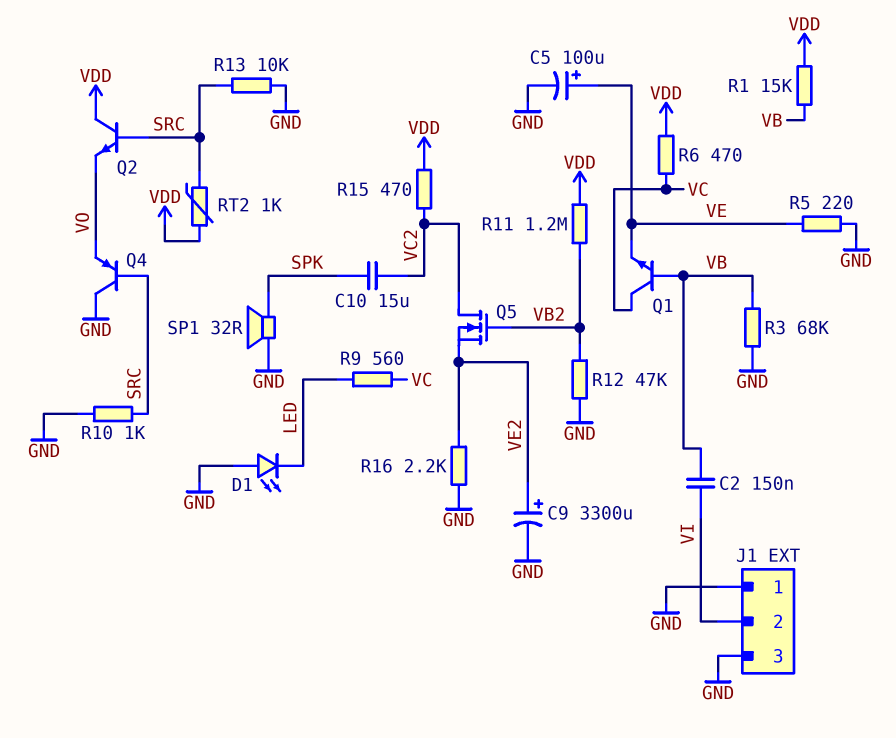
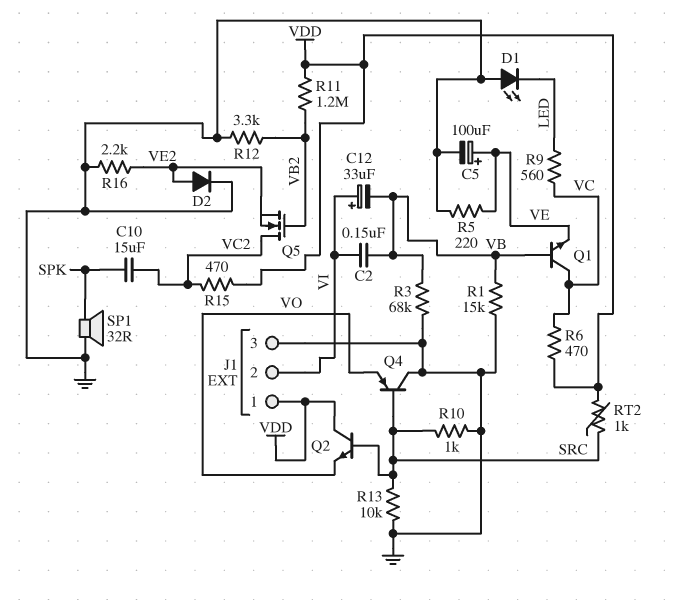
C9: 3300uF (plus VE2, minus GND) -> none
C12: none -> 33uF (plus VI, minus VB)
D2: none -> diode (A VE2, K GND)
J1 pin 1: GND -> VDD
R1: 15k (VB, VDD) -> 15k (GND, VB)
R12: 47k (GND, VB2) -> 3.3k (GND, VB2)

